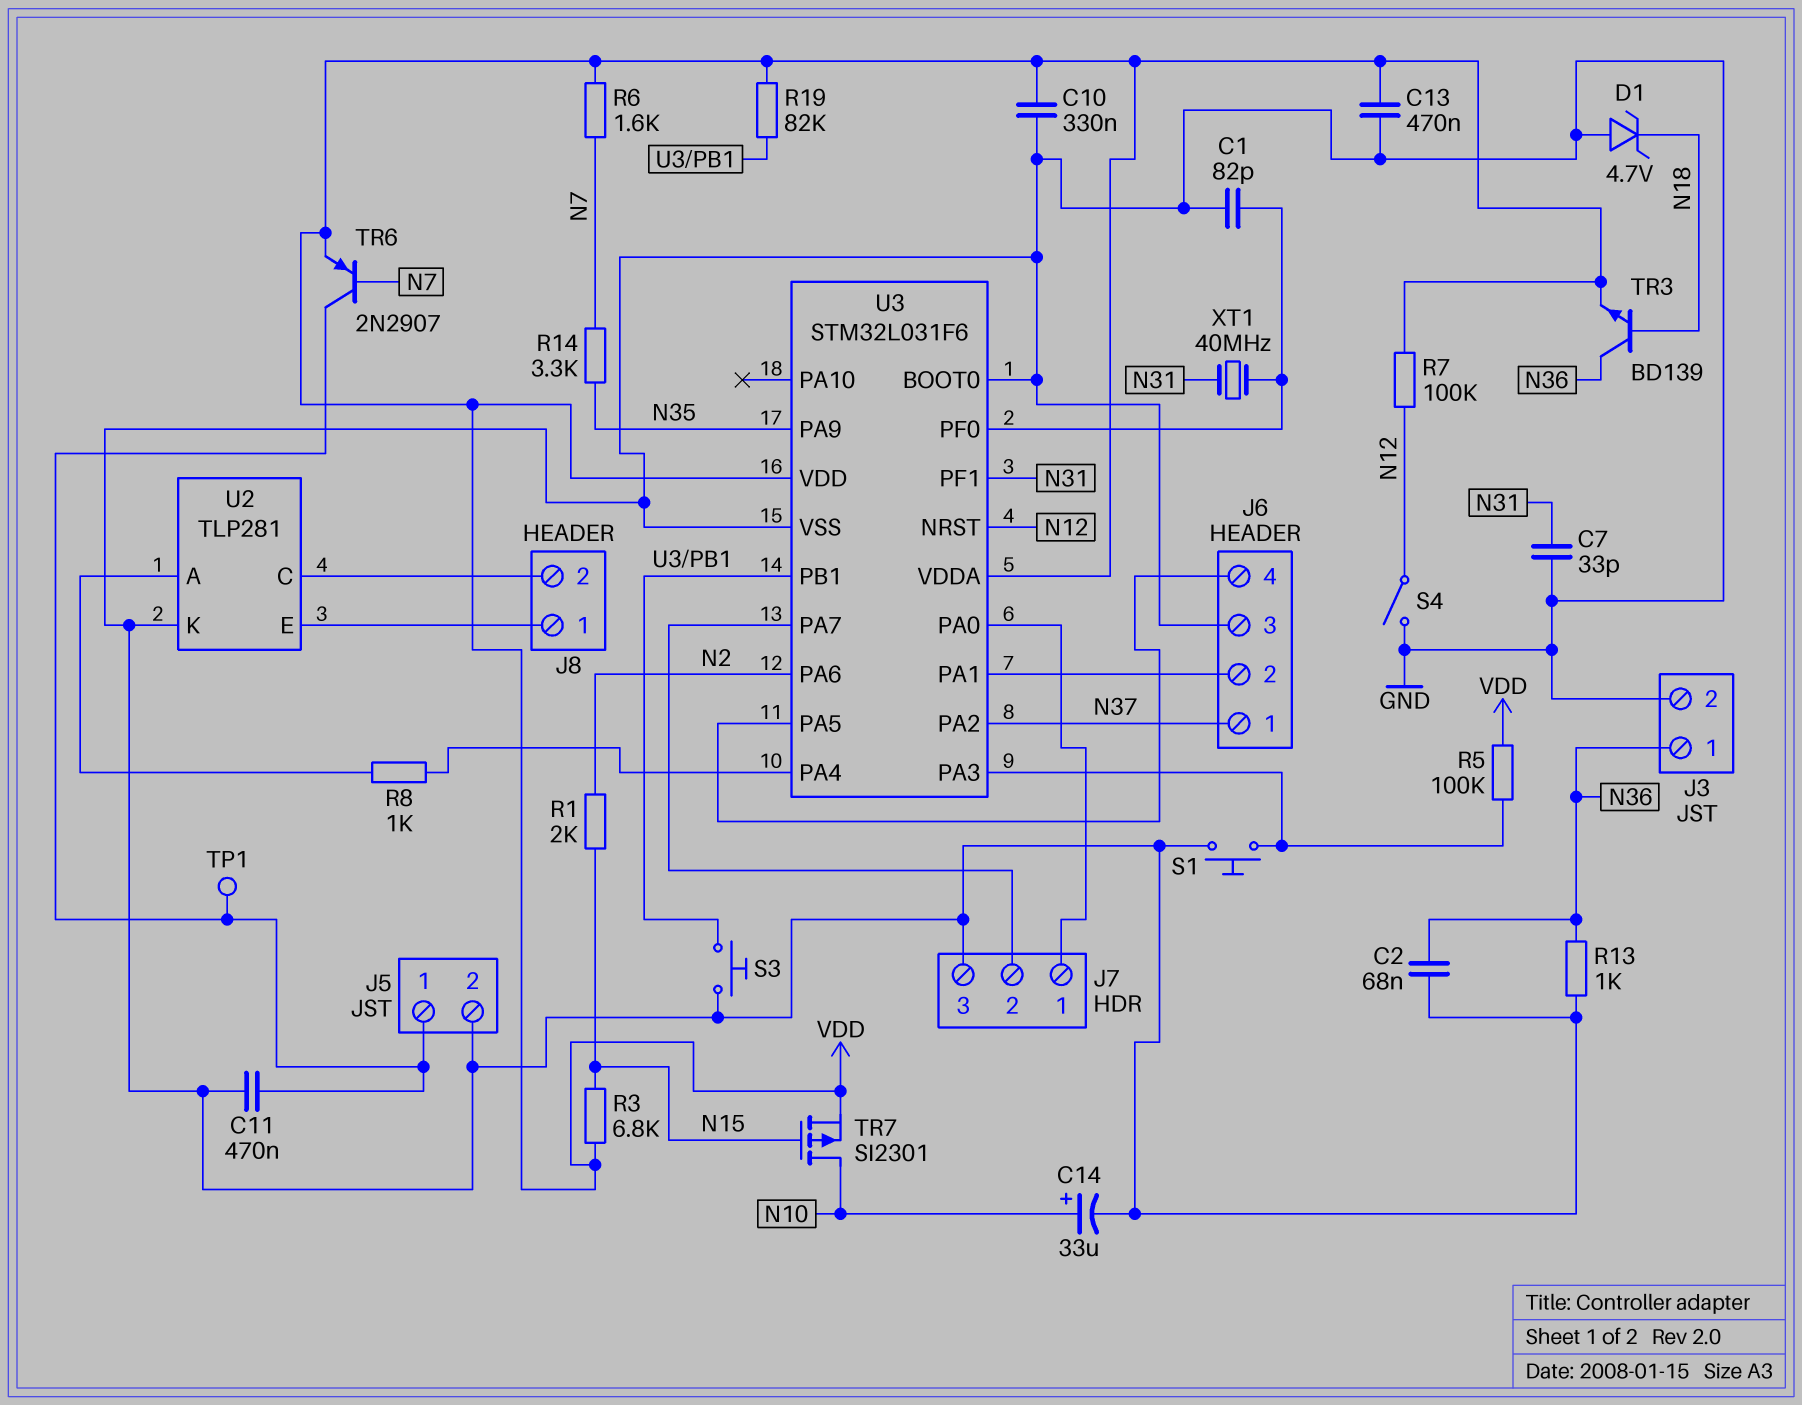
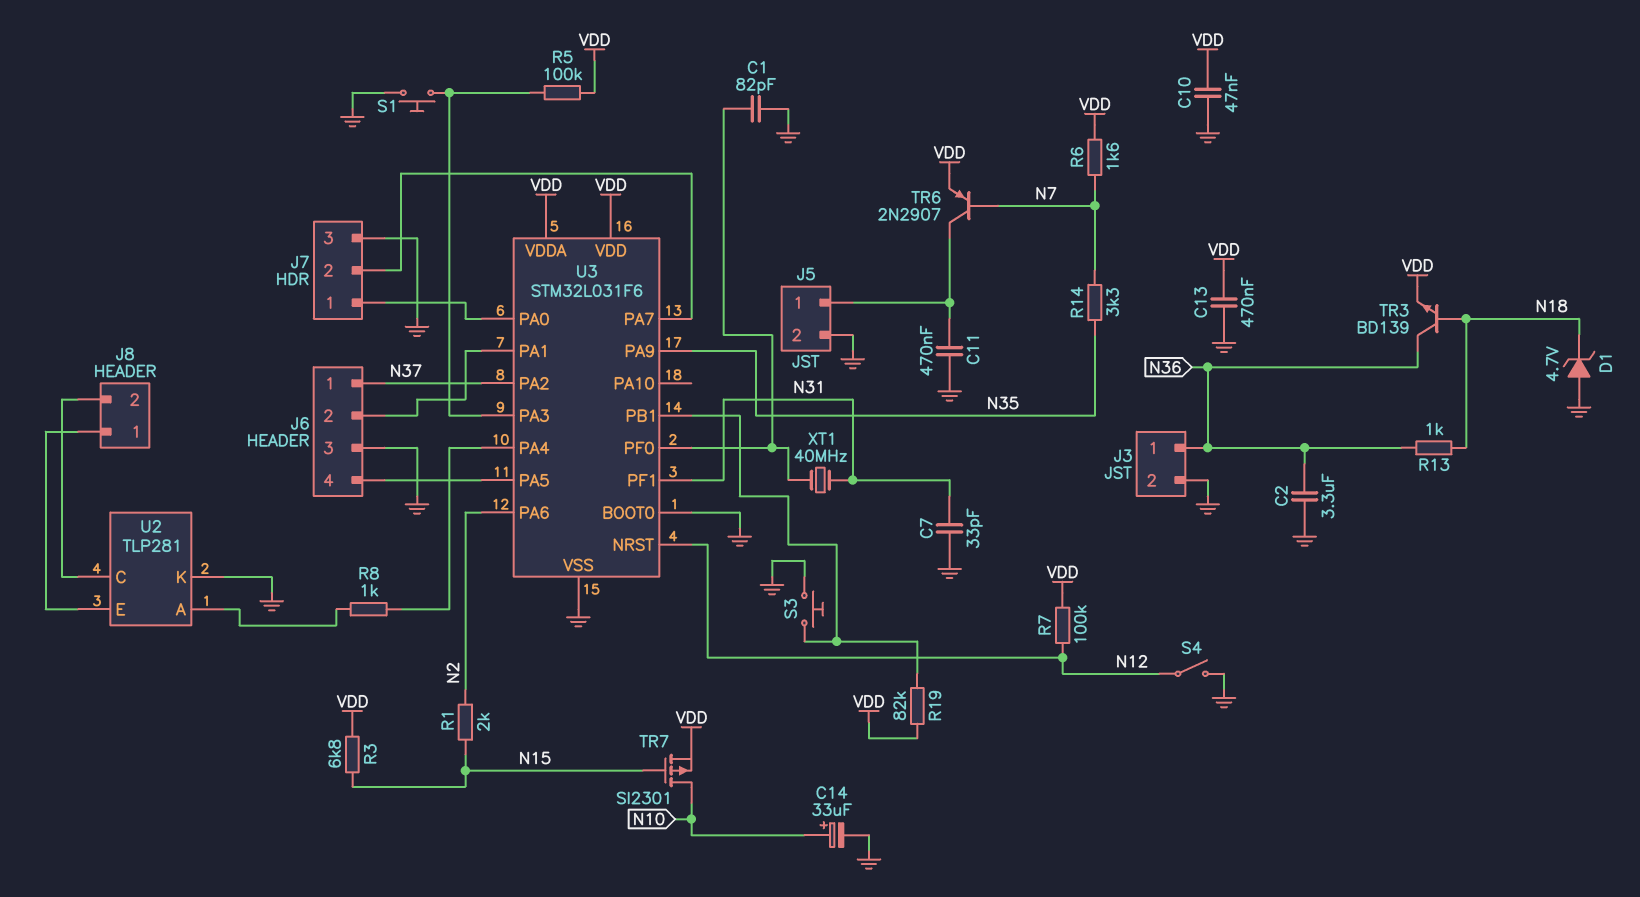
C2: 68nF (GND, N36) -> 3.3uF (GND, N36)
C10: 330nF (GND, VDD) -> 47nF (GND, VDD)
R13: 1k (GND, N36) -> 1k (N18, N36)
TP1: test point (J5/1) -> none

